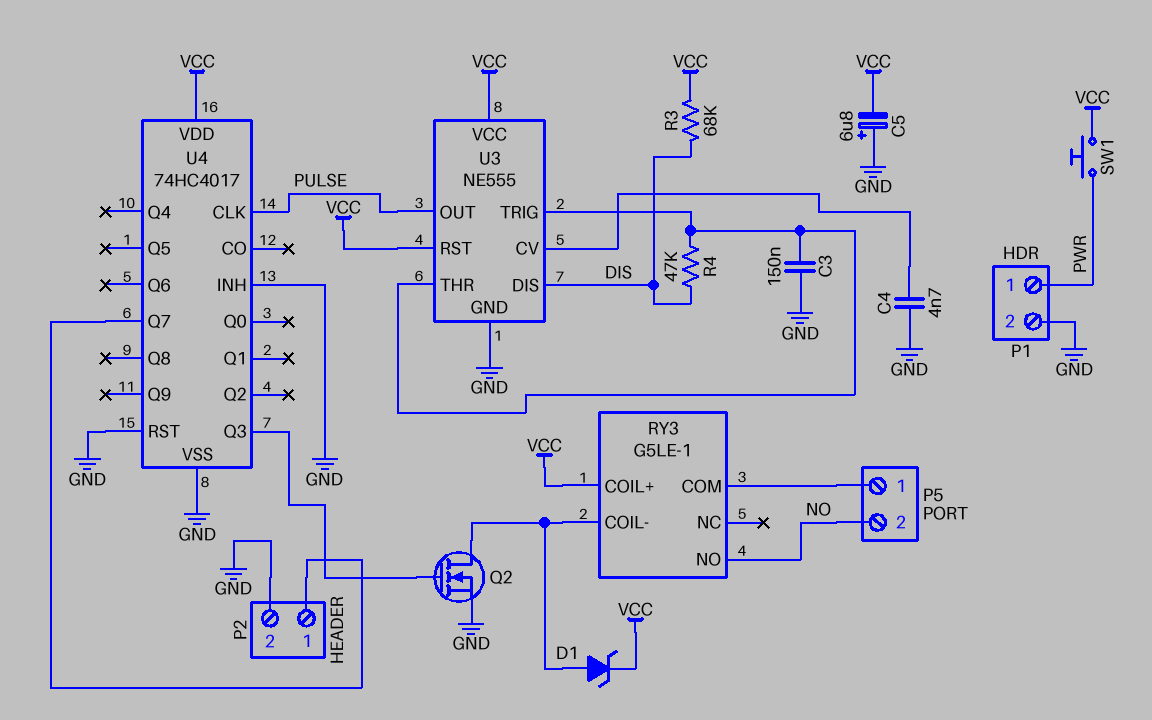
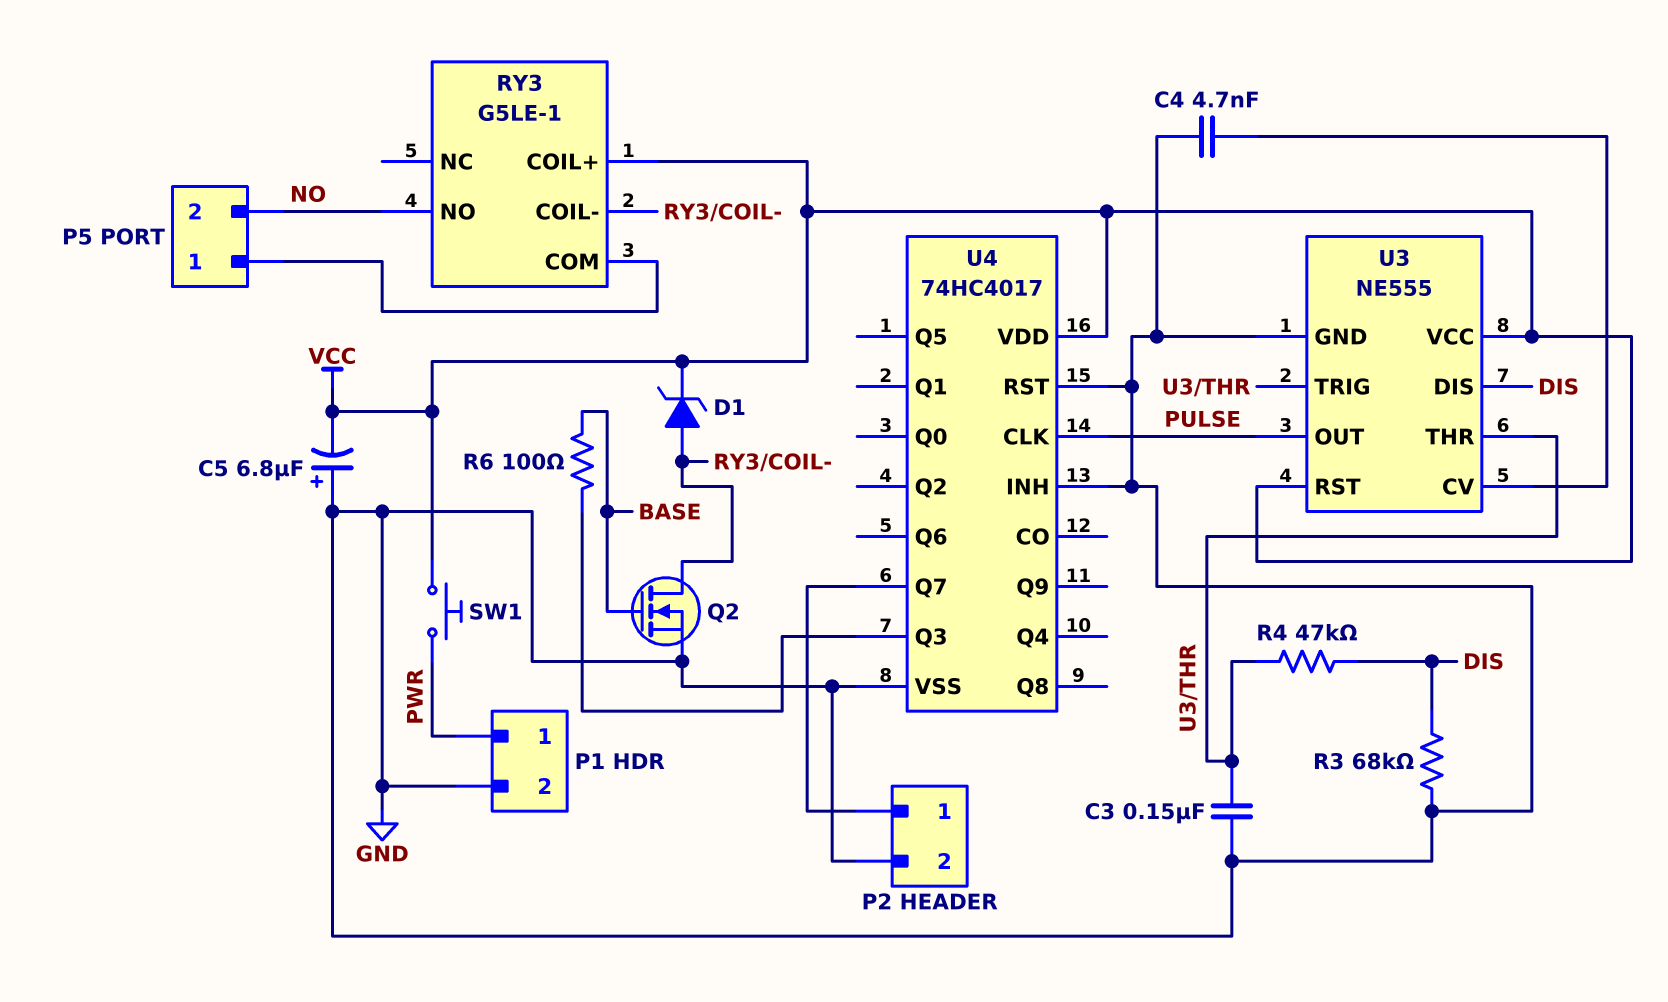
Q2: NMOS (G U4/Q3, D RY3/COIL-, S GND) -> NMOS (G BASE, D RY3/COIL-, S GND)
R3: 68k (DIS, VCC) -> 68k (DIS, GND)
R6: none -> 100 (BASE, U4/Q3)

